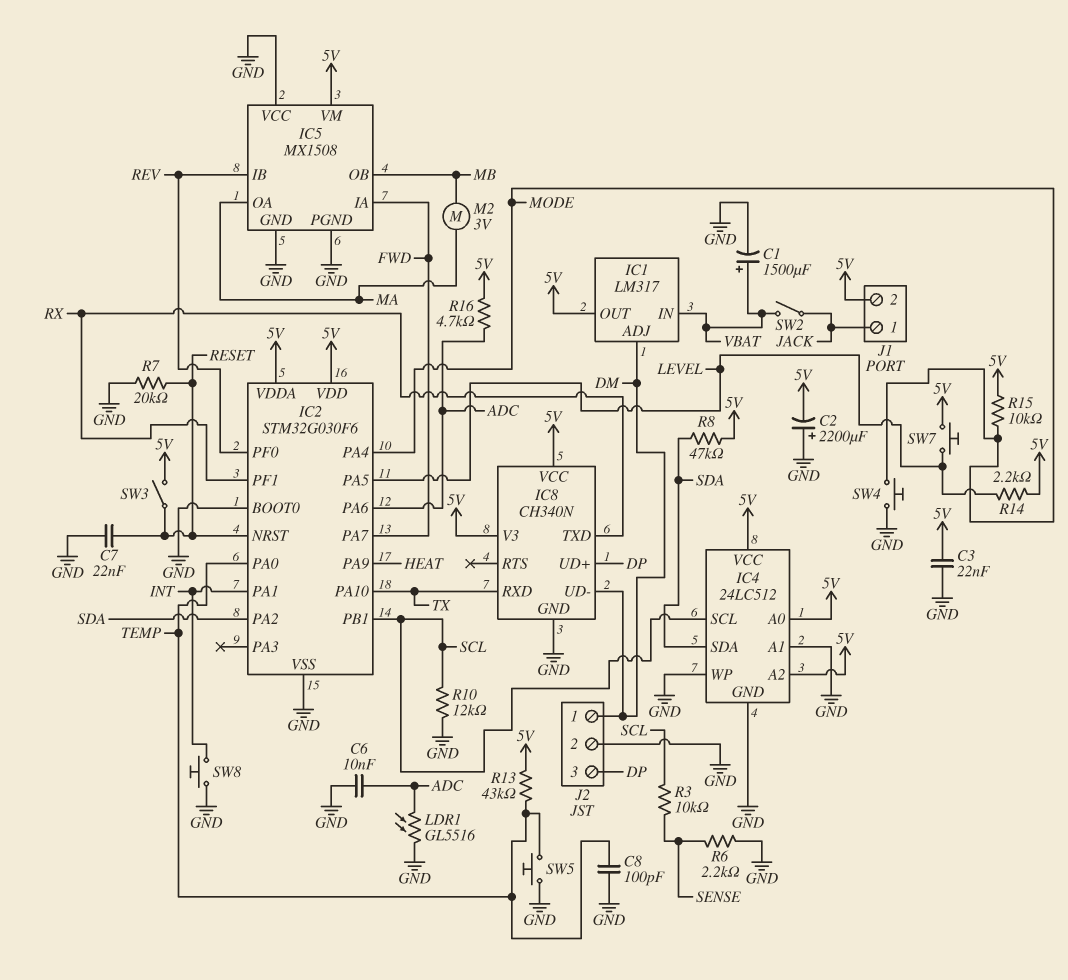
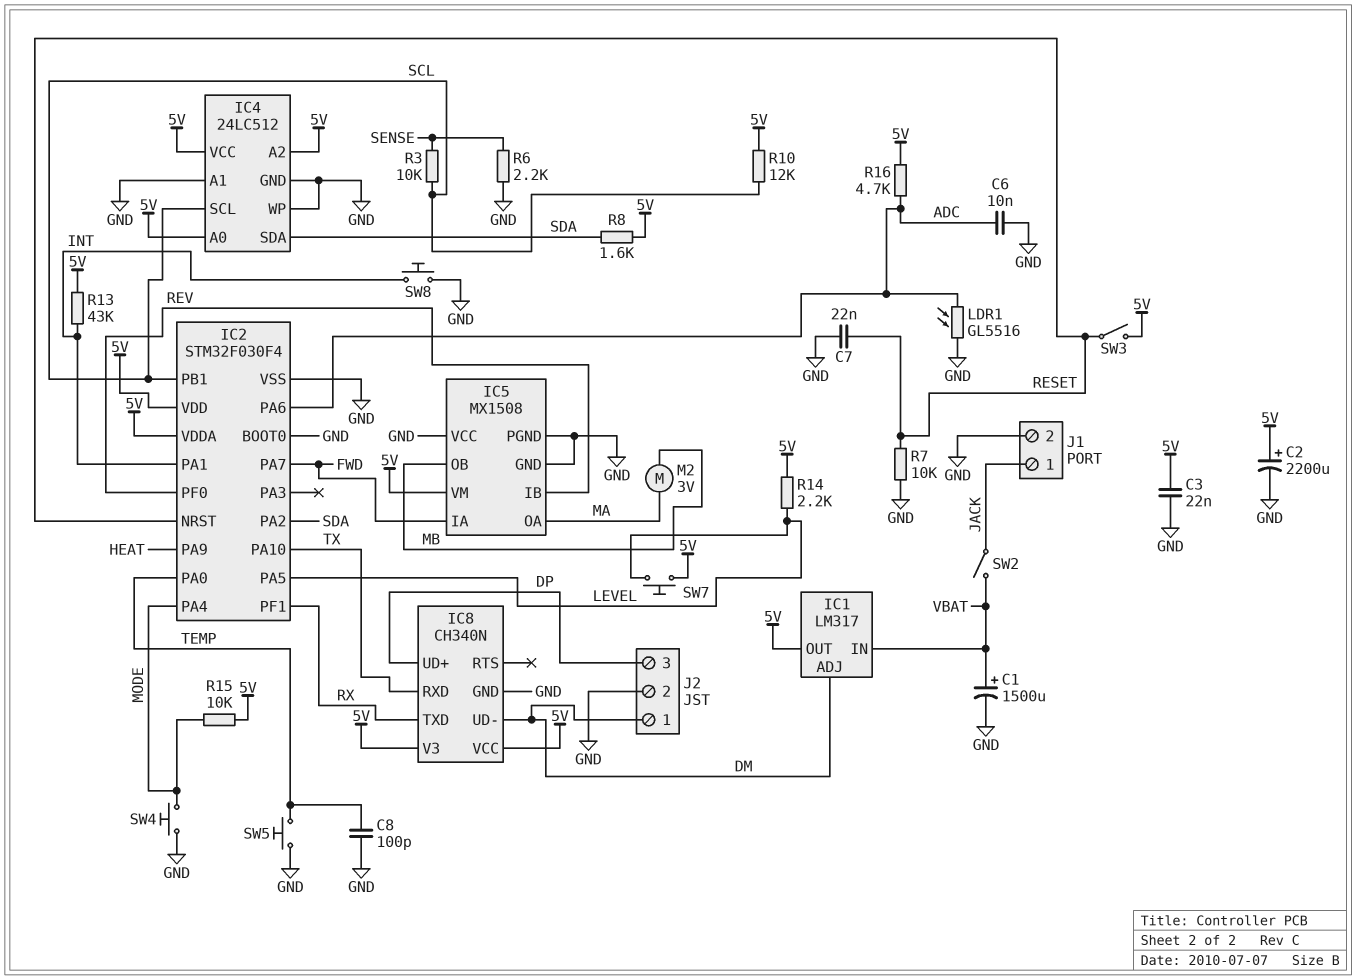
C2: 2200uF (plus GND, minus 5V) -> 2200uF (plus 5V, minus GND)
IC2: STM32G030F6 -> STM32F030F4
J1 pin 2: 5V -> GND
R7: 20k (GND, RESET) -> 10k (GND, RESET)
R8: 47k (5V, SDA) -> 1.6k (5V, SDA)
R10: 12k (GND, SCL) -> 12k (5V, SCL)
R13: 43k (5V, TEMP) -> 43k (5V, INT)

